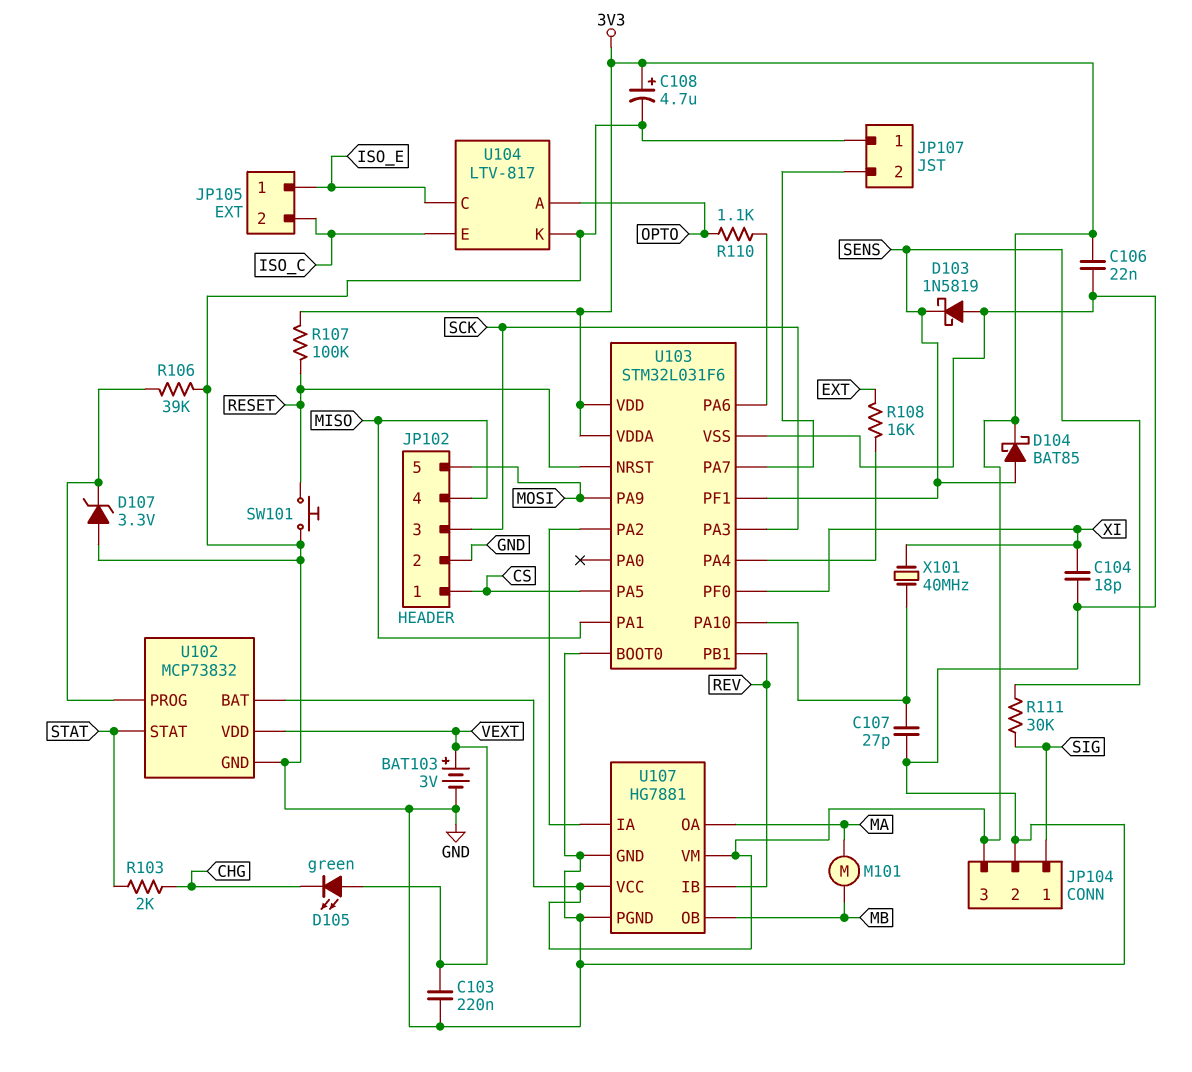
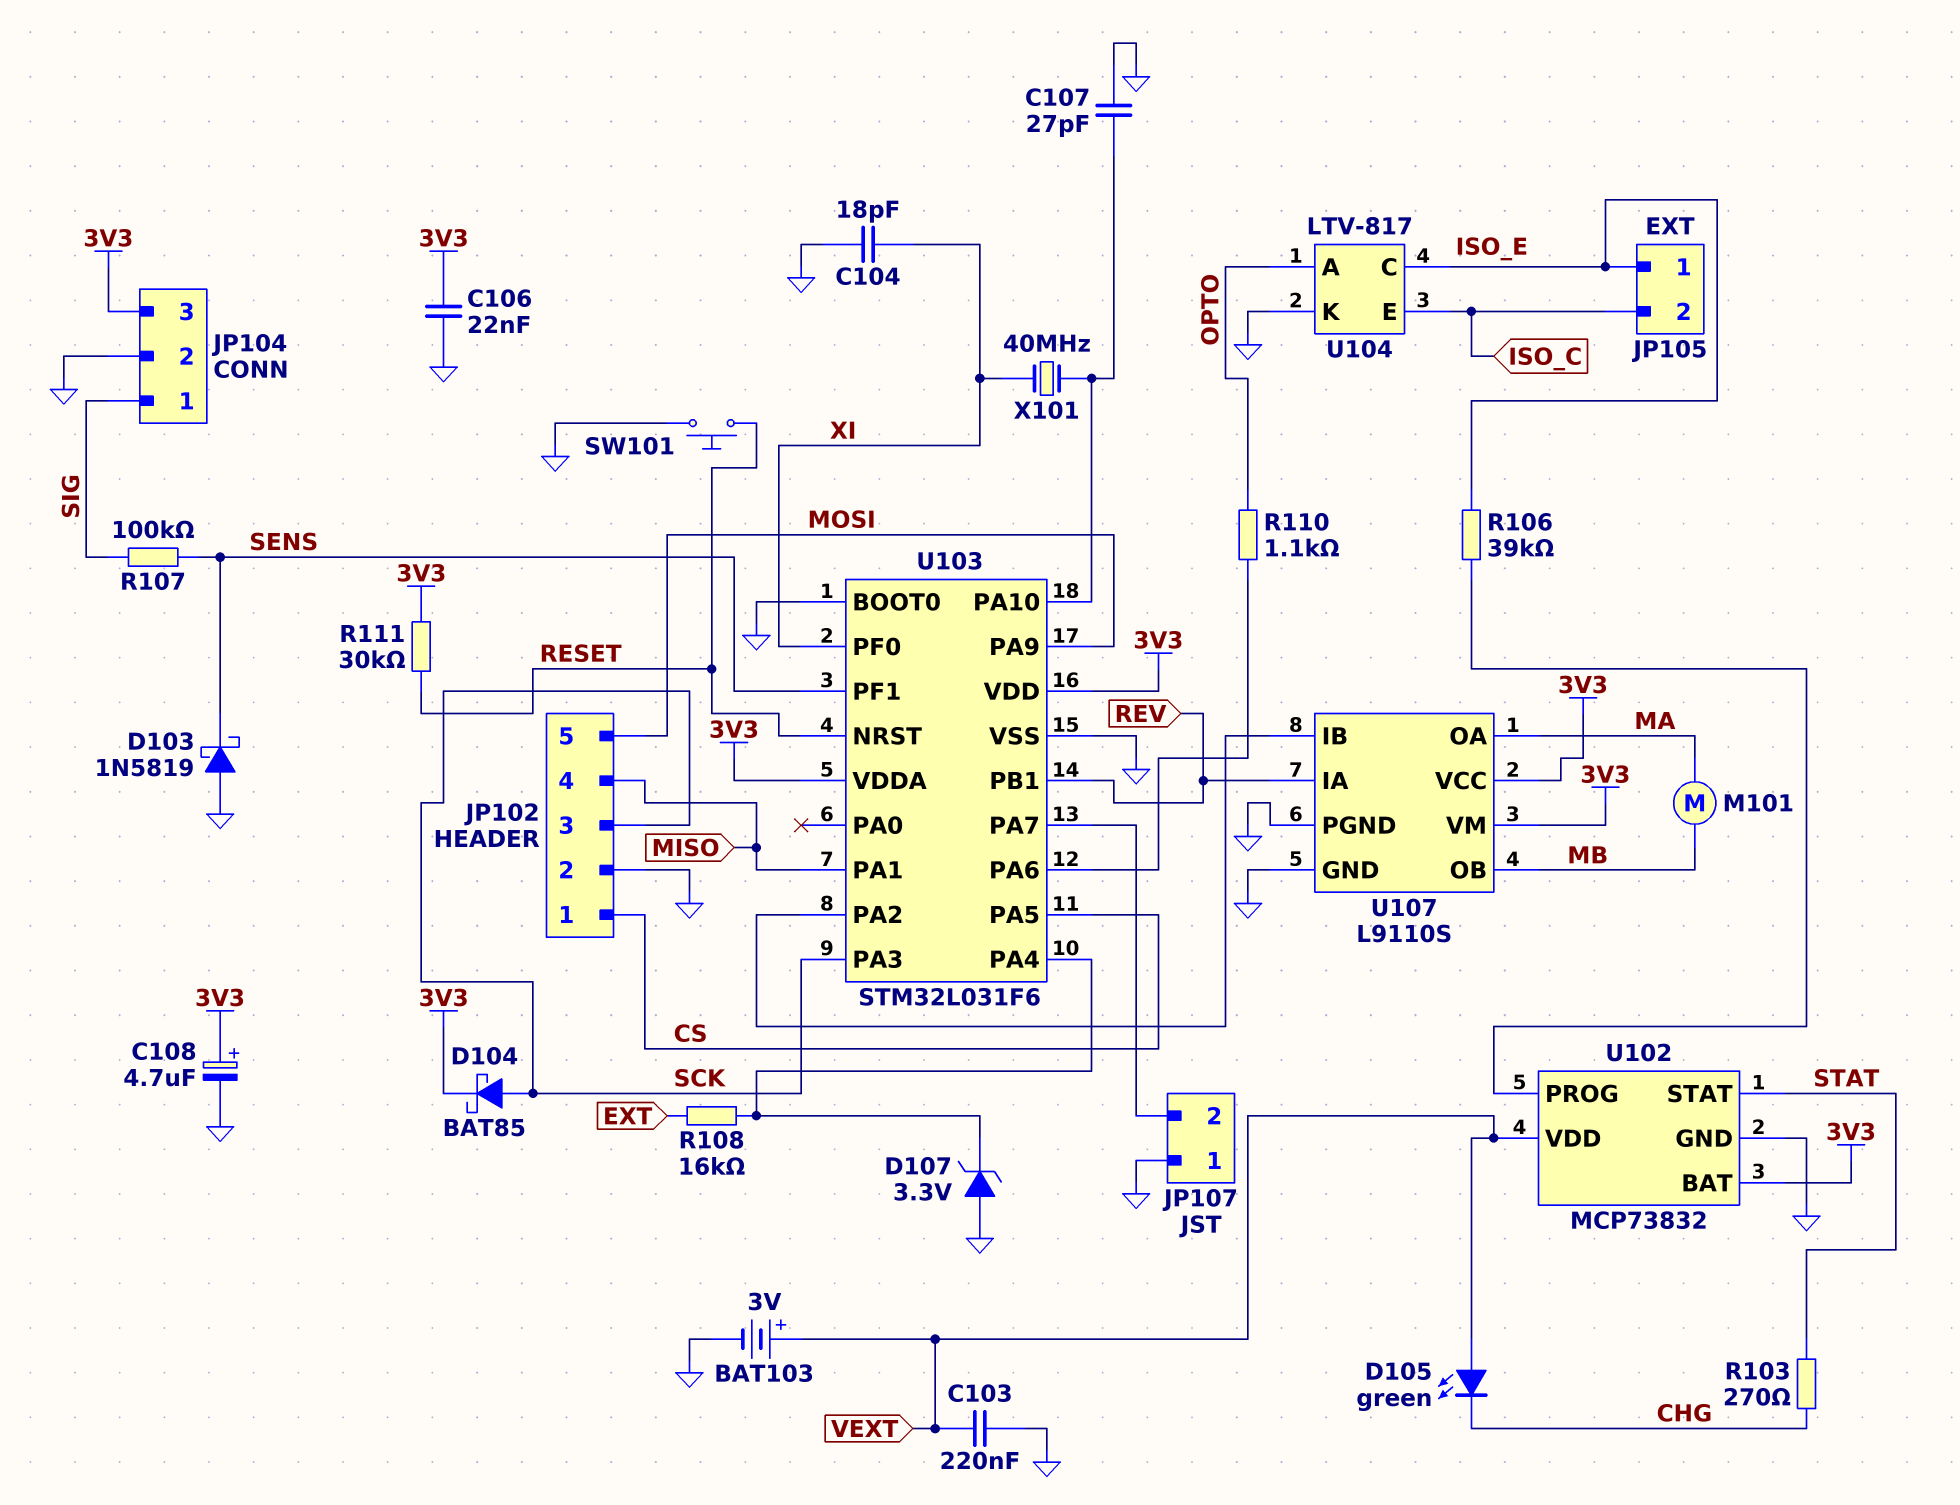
D104: schottky BAT85 (A SENS, K 3V3) -> schottky BAT85 (A SCK, K 3V3)
D107: zener 3.3V (A GND, K U102/PROG) -> zener 3.3V (A GND, K U103/PA4)
R103: 2k (CHG, STAT) -> 270 (CHG, STAT)
R106: 39k (GND, U102/PROG) -> 39k (ISO_E, U102/PROG)
R107: 100k (3V3, RESET) -> 100k (SENS, SIG)
R111: 30k (SENS, SIG) -> 30k (3V3, RESET)
U107: HG7881 -> L9110S
U107 pin IA: U103/PA2 -> REV
U107 pin IB: REV -> U103/PA2

